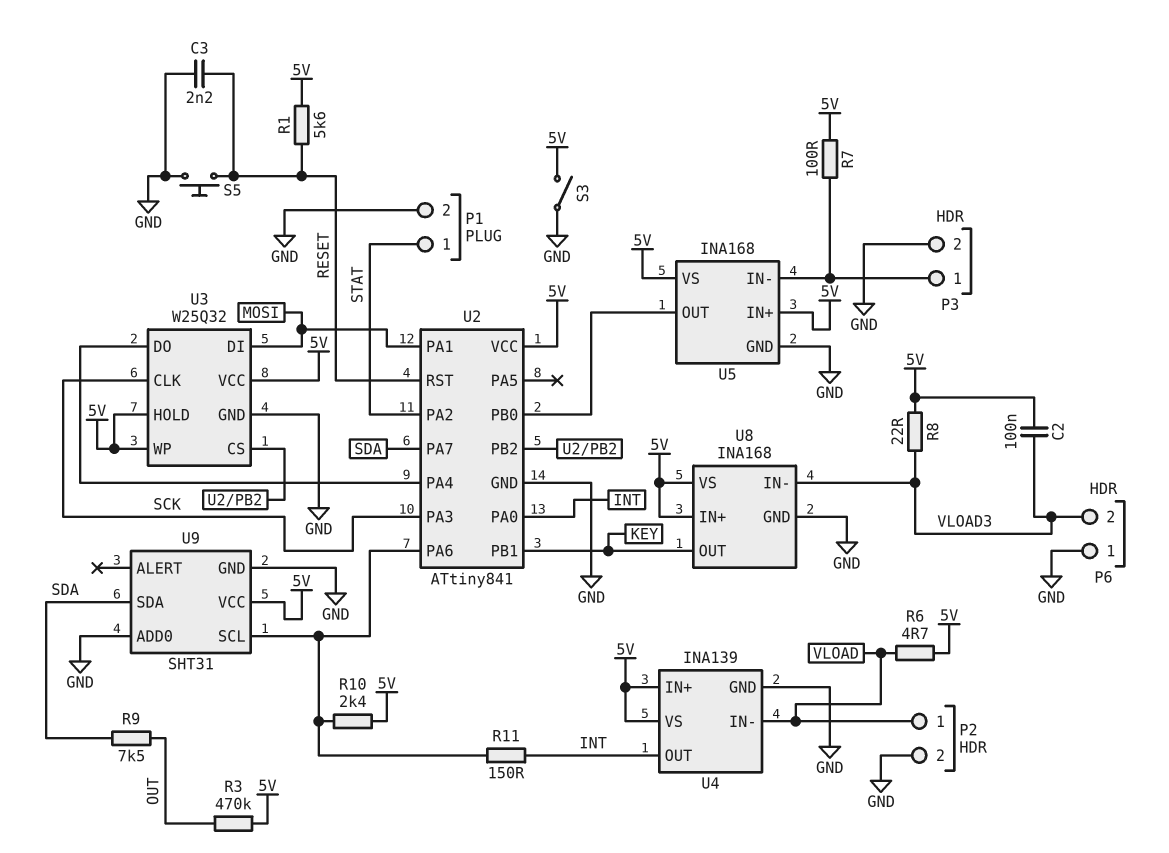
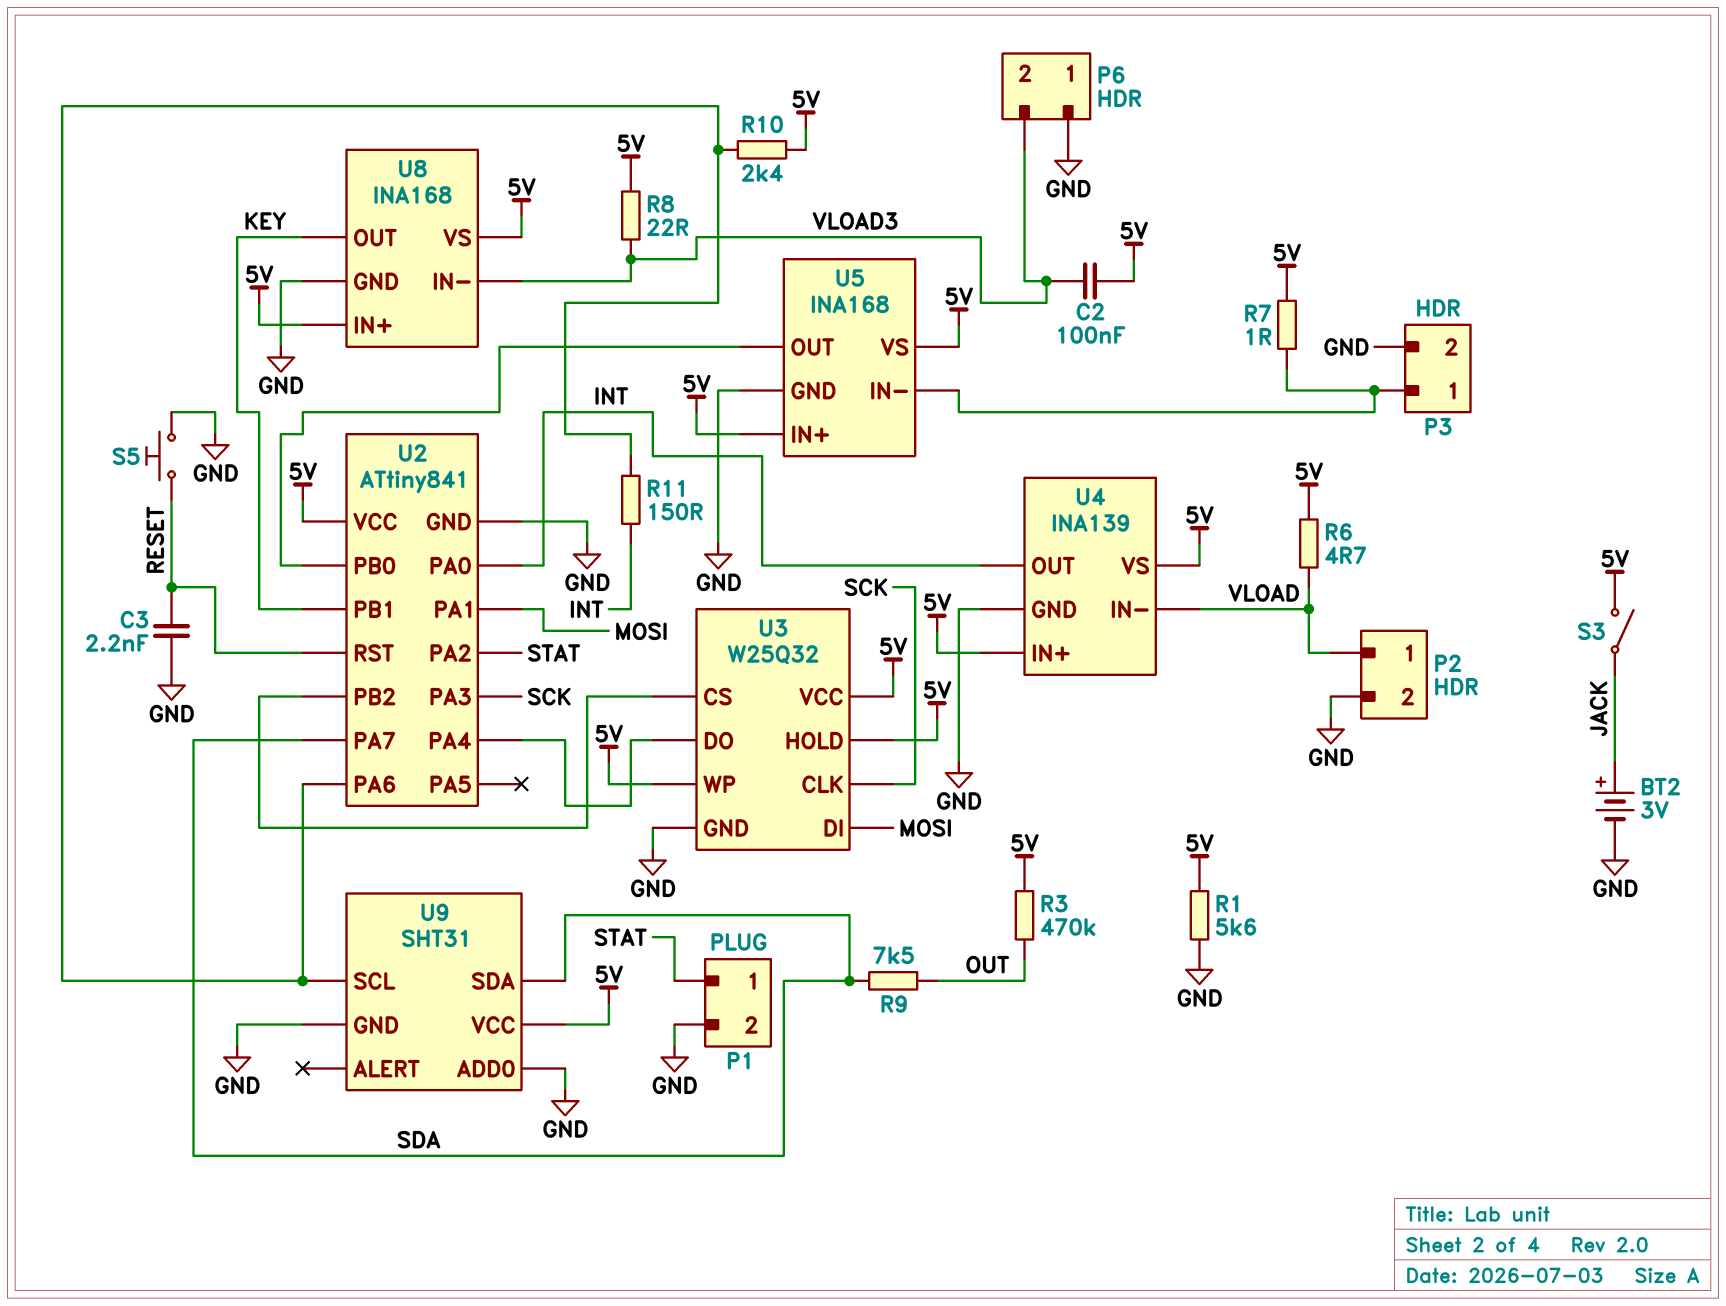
BT2: none -> 3V (plus JACK, minus GND)
R1: 5.6k (5V, RESET) -> 5.6k (5V, GND)
R7: 100 (5V, P3/1) -> 1 (5V, P3/1)
S3: switch (5V, GND) -> switch (5V, JACK)

